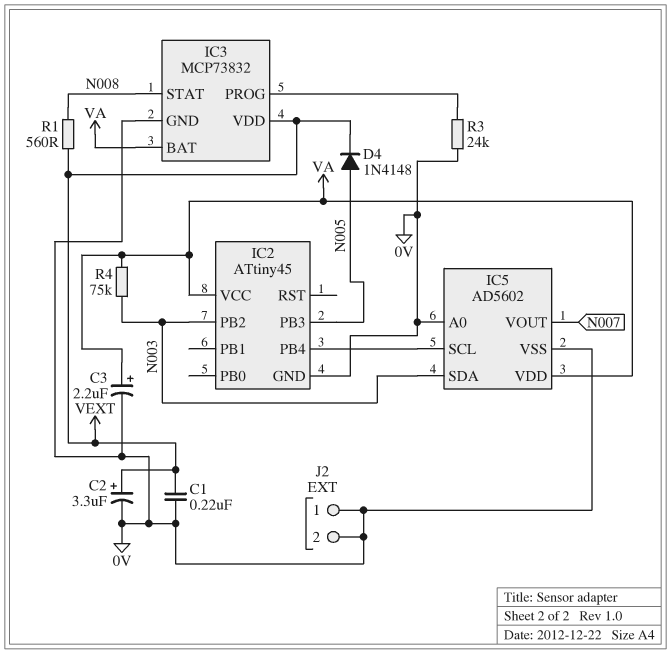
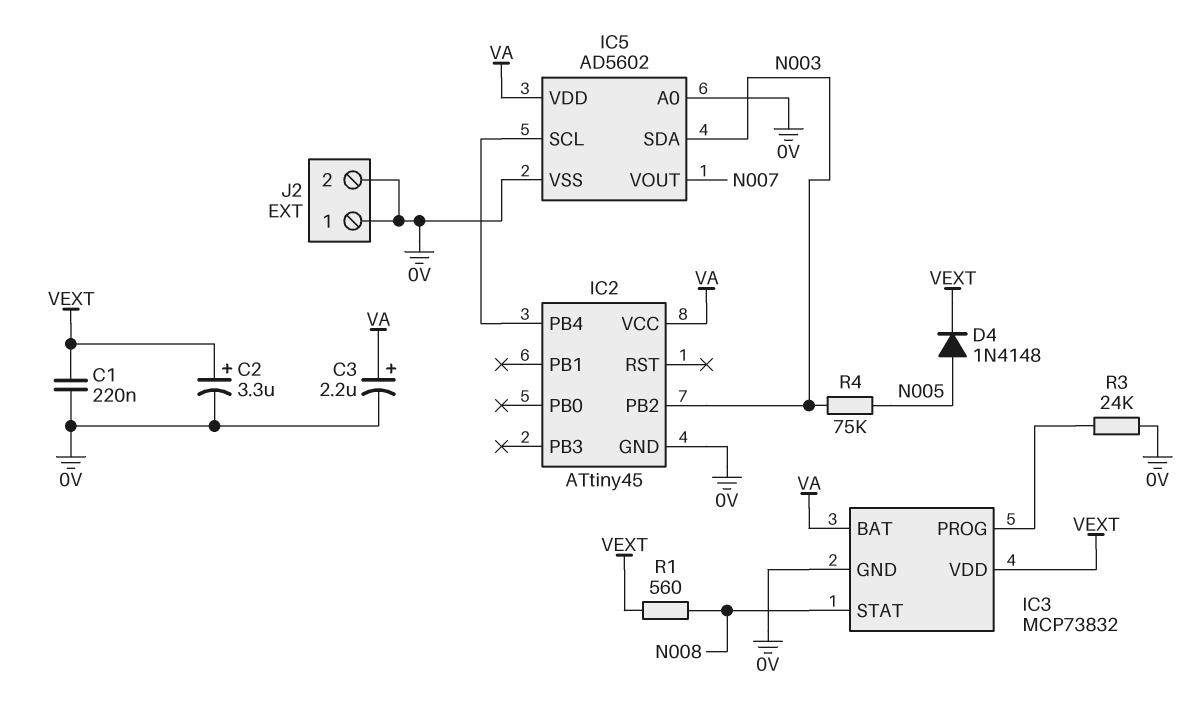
IC2 pin PB3: N005 -> none
R4: 75k (N003, VA) -> 75k (N003, N005)

